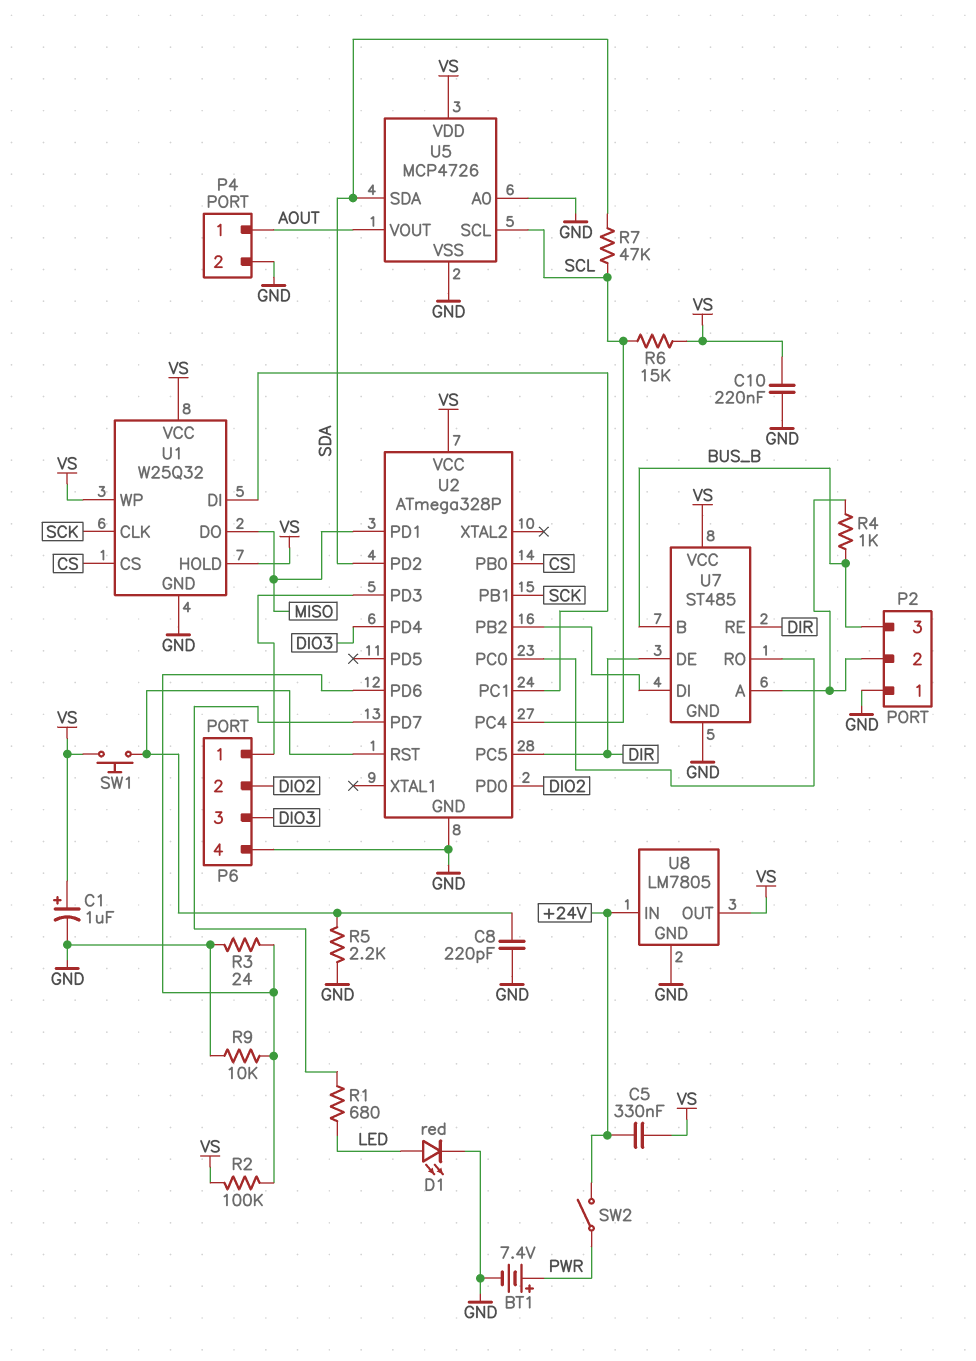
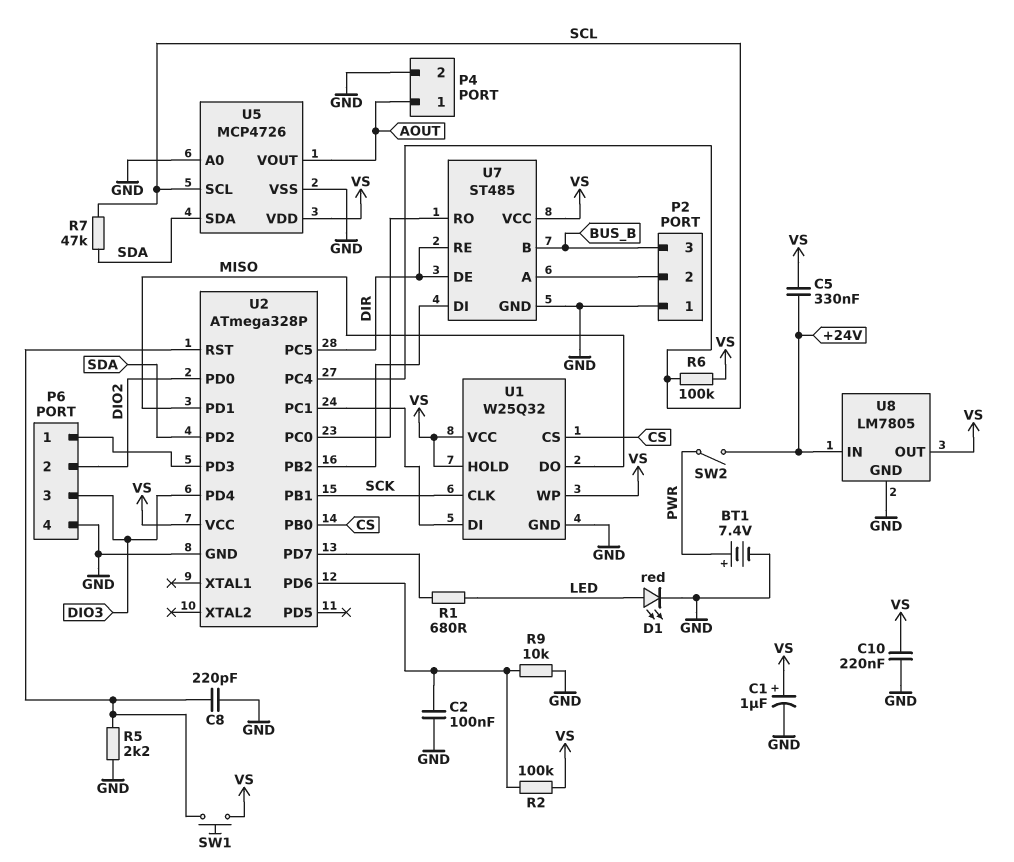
C2: none -> 100nF (GND, U2/PD6)
R3: 24 (GND, U2/PD6) -> none
R4: 1k (BUS_B, P2/2) -> none
R6: 15k (SCL, VS) -> 100k (SCL, VS)

